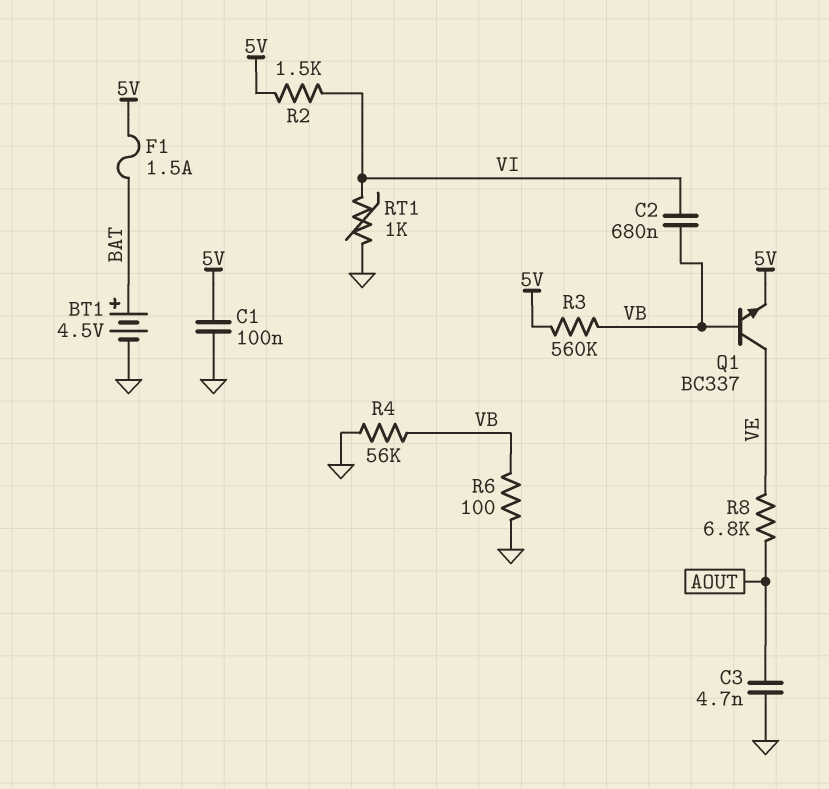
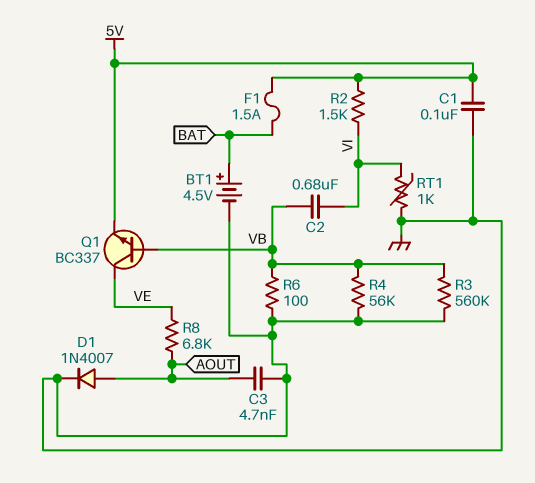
D1: none -> diode 1N4007 (A AOUT, K GND)
R3: 560k (5V, VB) -> 560k (GND, VB)

